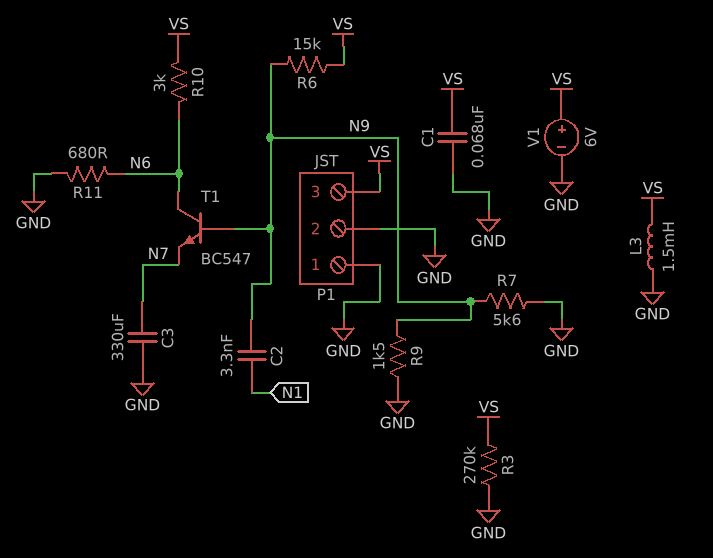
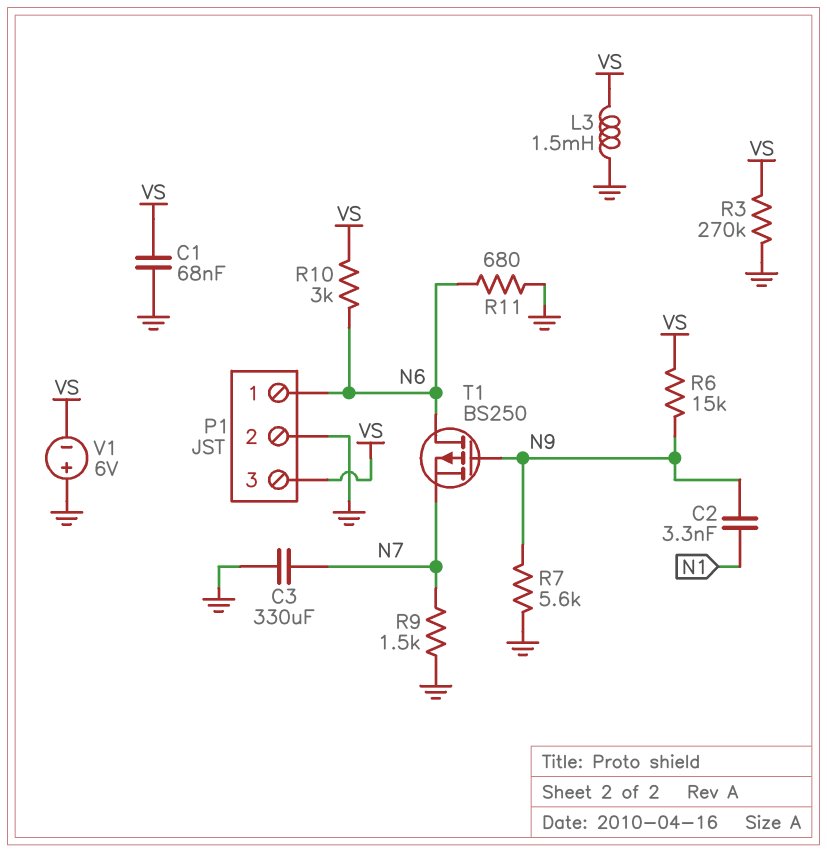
P1 pin 1: GND -> N6
R9: 1.5k (GND, N9) -> 1.5k (GND, N7)
T1: NPN BC547 (B N9, C N6, E N7) -> PMOS BS250 (G N9, D N6, S N7)
V1: 6V (plus VS, minus GND) -> 6V (plus GND, minus VS)

